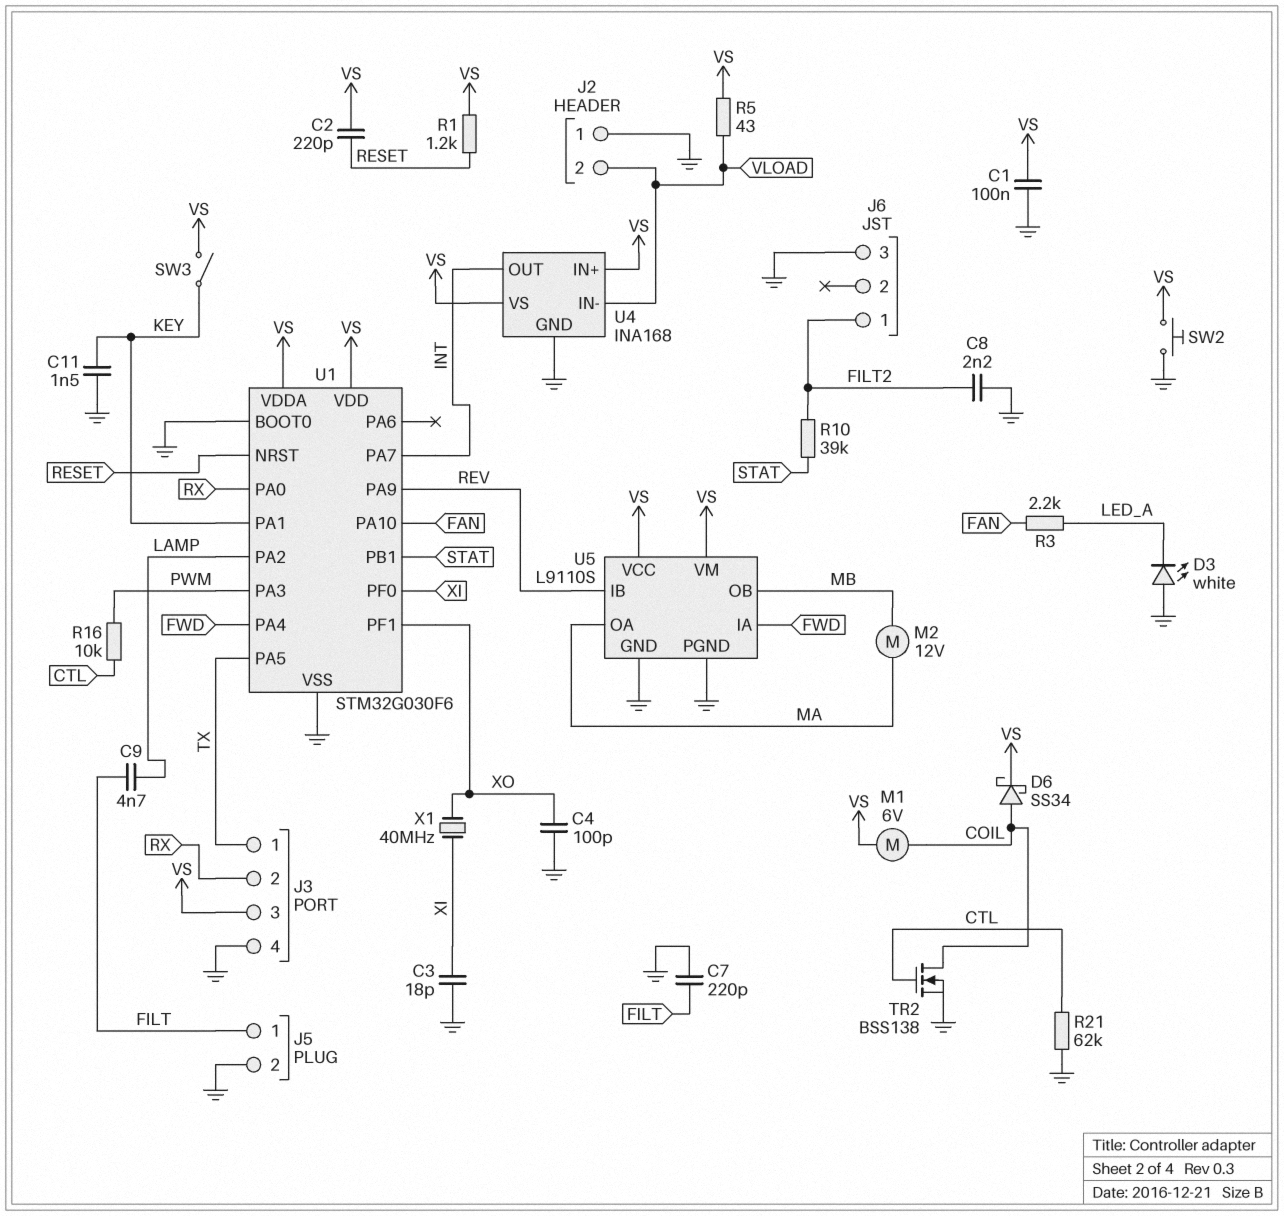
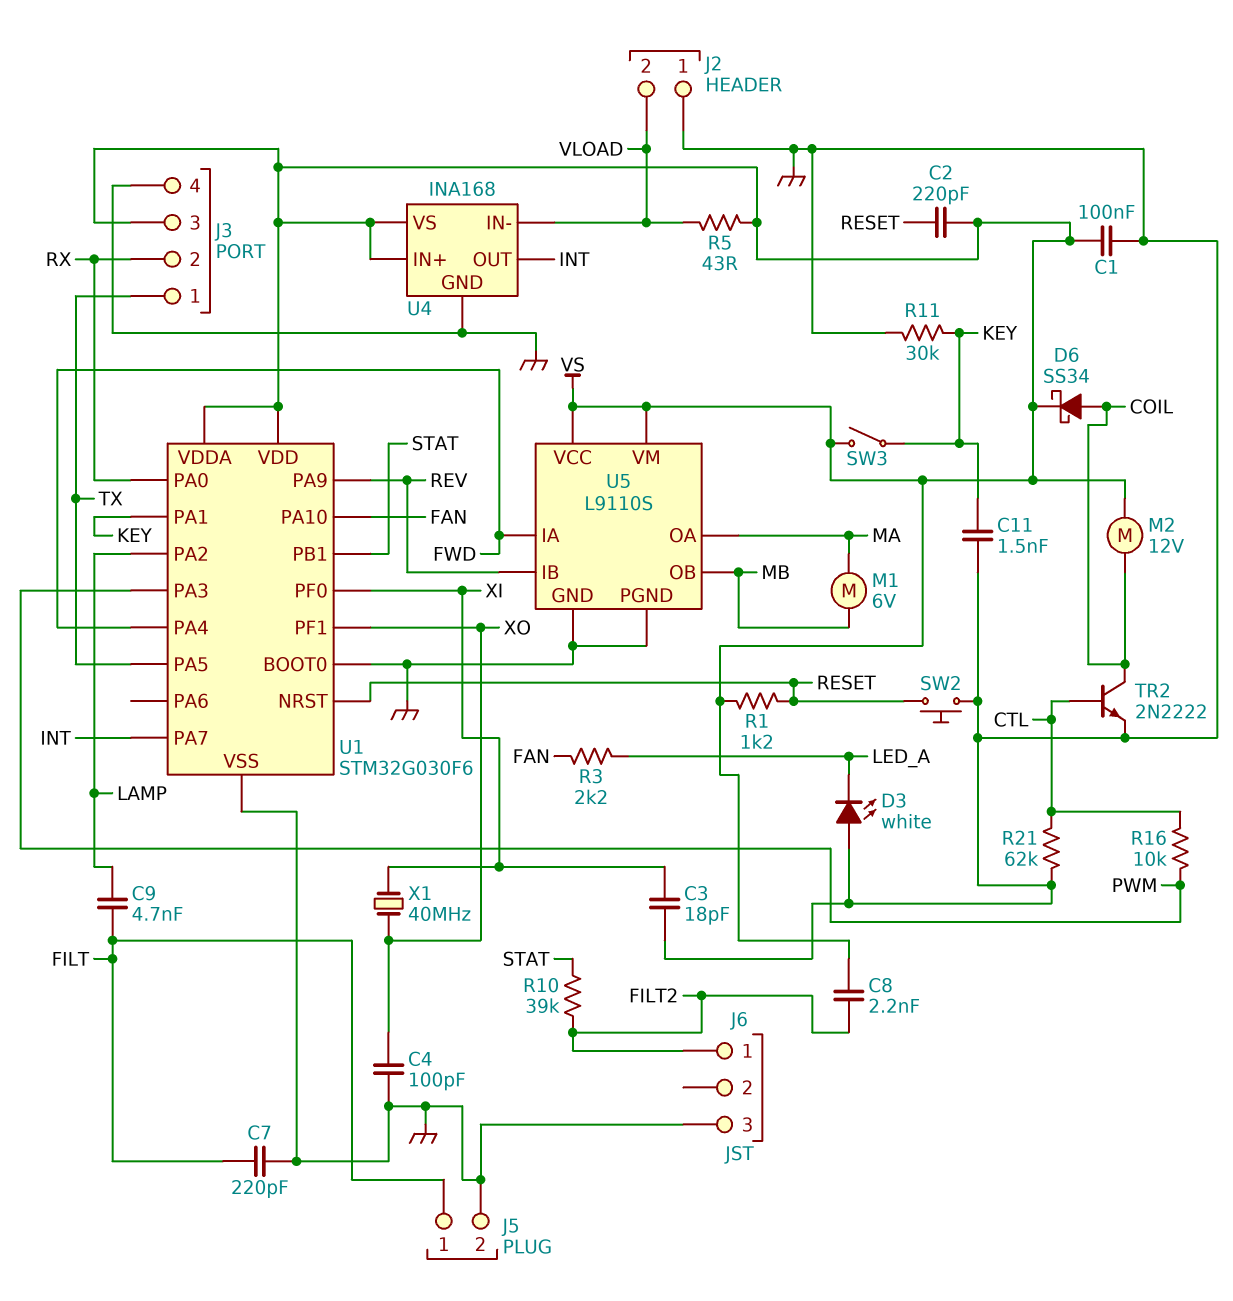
C8: 2.2nF (FILT2, GND) -> 2.2nF (FILT2, VS)
M1: motor 6V (COIL, VS) -> motor 6V (MA, MB)
M2: motor 12V (MA, MB) -> motor 12V (COIL, VS)
R11: none -> 30k (GND, KEY)
SW2: button (GND, VS) -> button (GND, RESET)
TR2: NMOS BSS138 (G CTL, D COIL, S GND) -> NPN 2N2222 (B CTL, C COIL, E GND)

